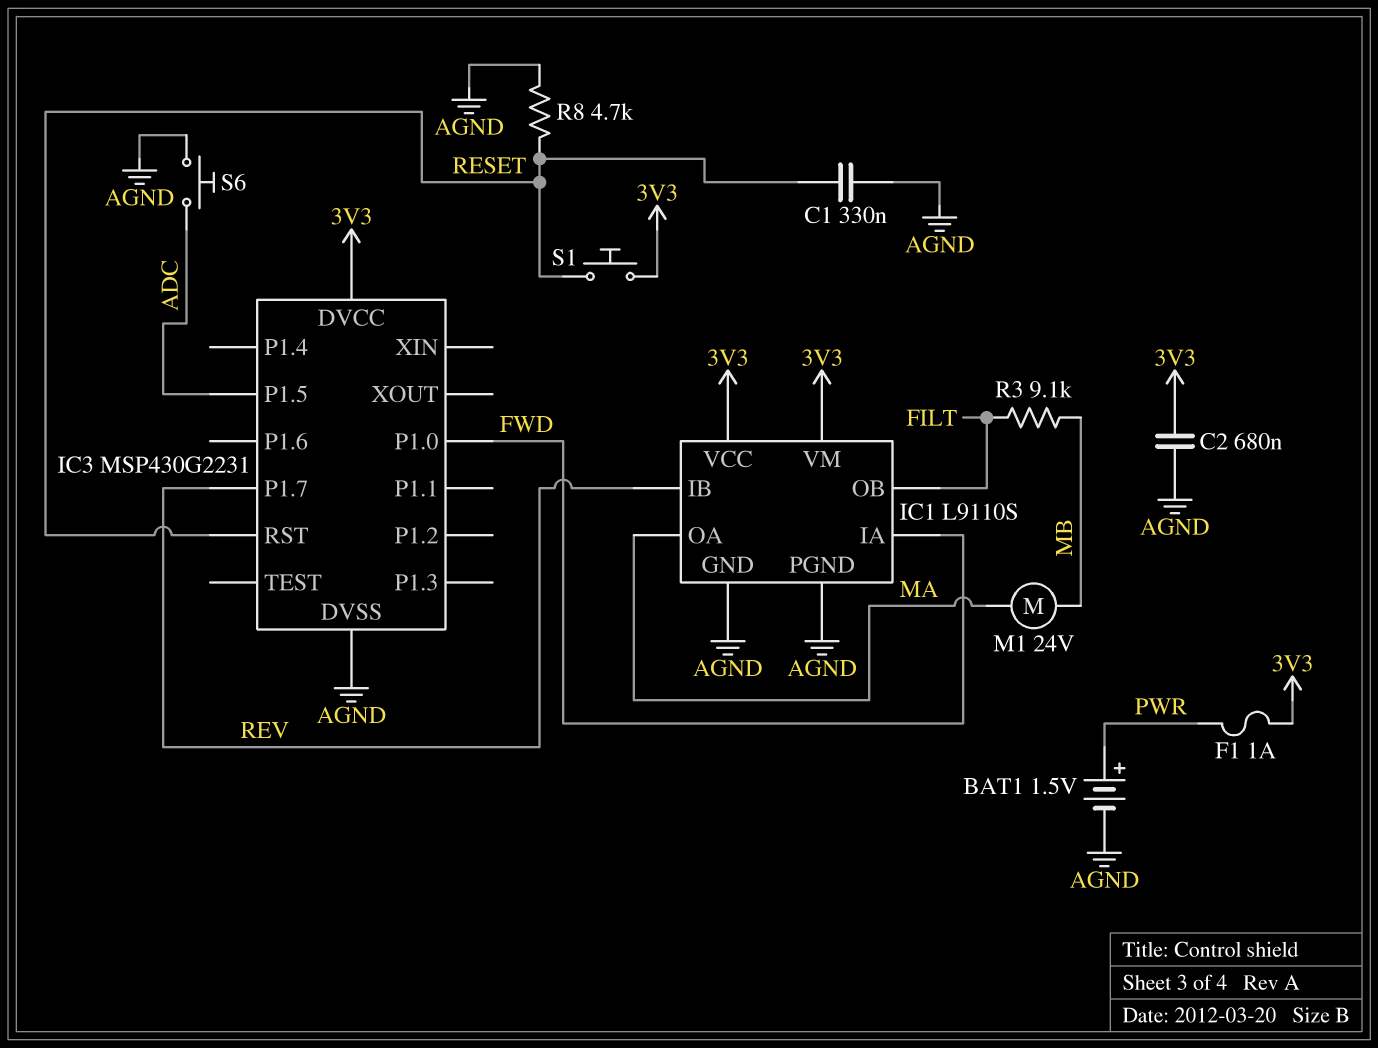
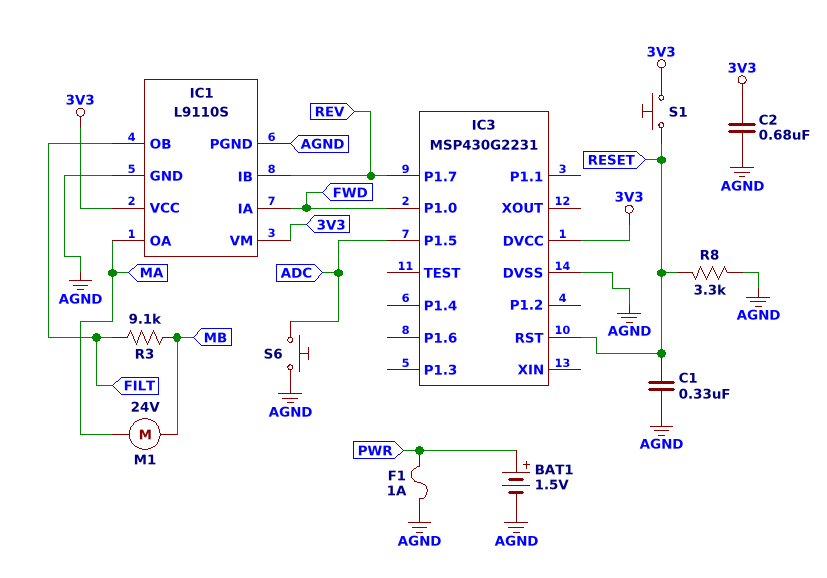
F1: 1A (3V3, PWR) -> 1A (AGND, PWR)
R8: 4.7k (AGND, RESET) -> 3.3k (AGND, RESET)

